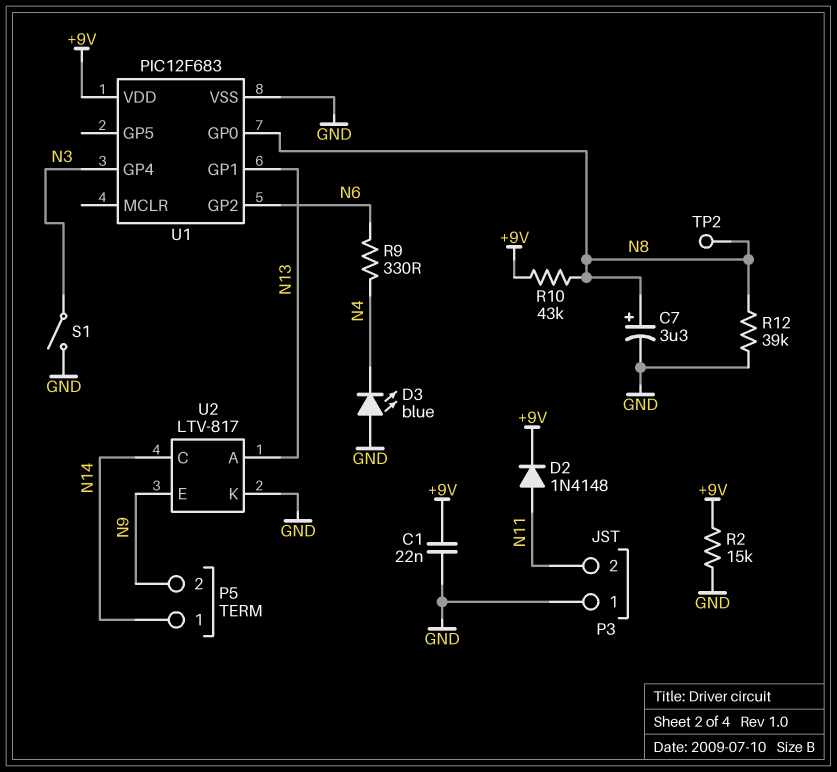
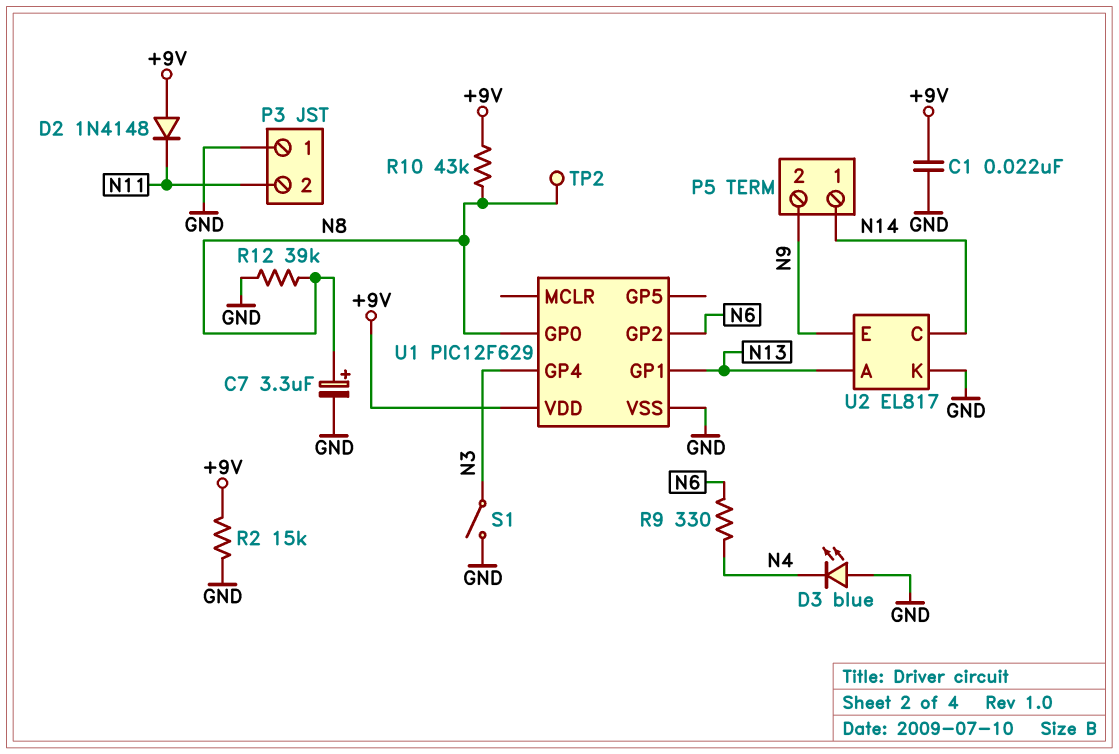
D2: diode 1N4148 (A N11, K +9V) -> diode 1N4148 (A +9V, K N11)
U1: PIC12F683 -> PIC12F629
U2: LTV-817 -> EL817

